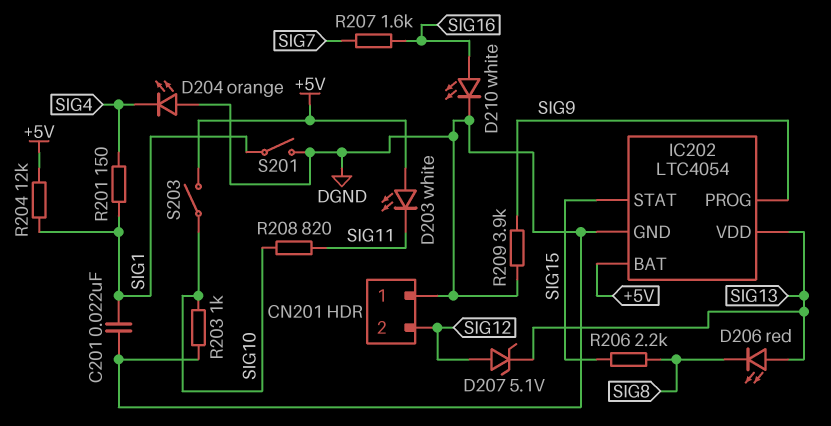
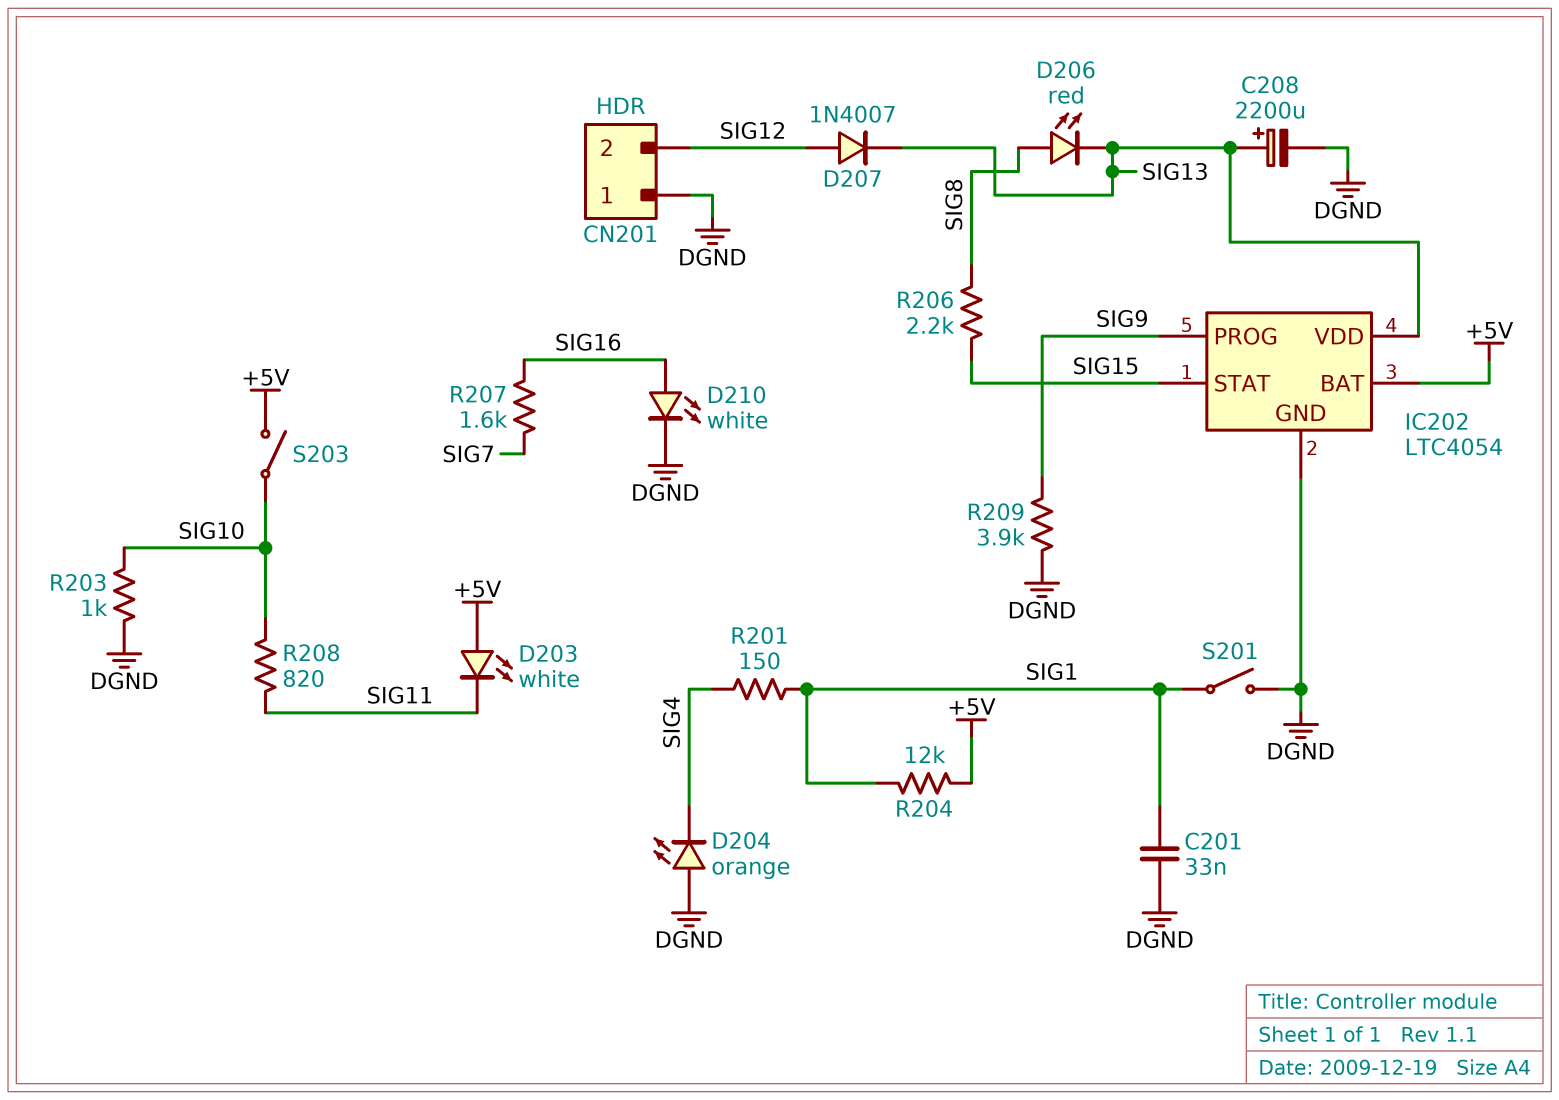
C201: 22nF (DGND, SIG1) -> 33nF (DGND, SIG1)
C208: none -> 2200uF (plus SIG13, minus DGND)
D206: LED red (A SIG13, K SIG8) -> LED red (A SIG8, K SIG13)
D207: zener 5.1V (A SIG12, K SIG13) -> diode 1N4007 (A SIG12, K SIG13)

